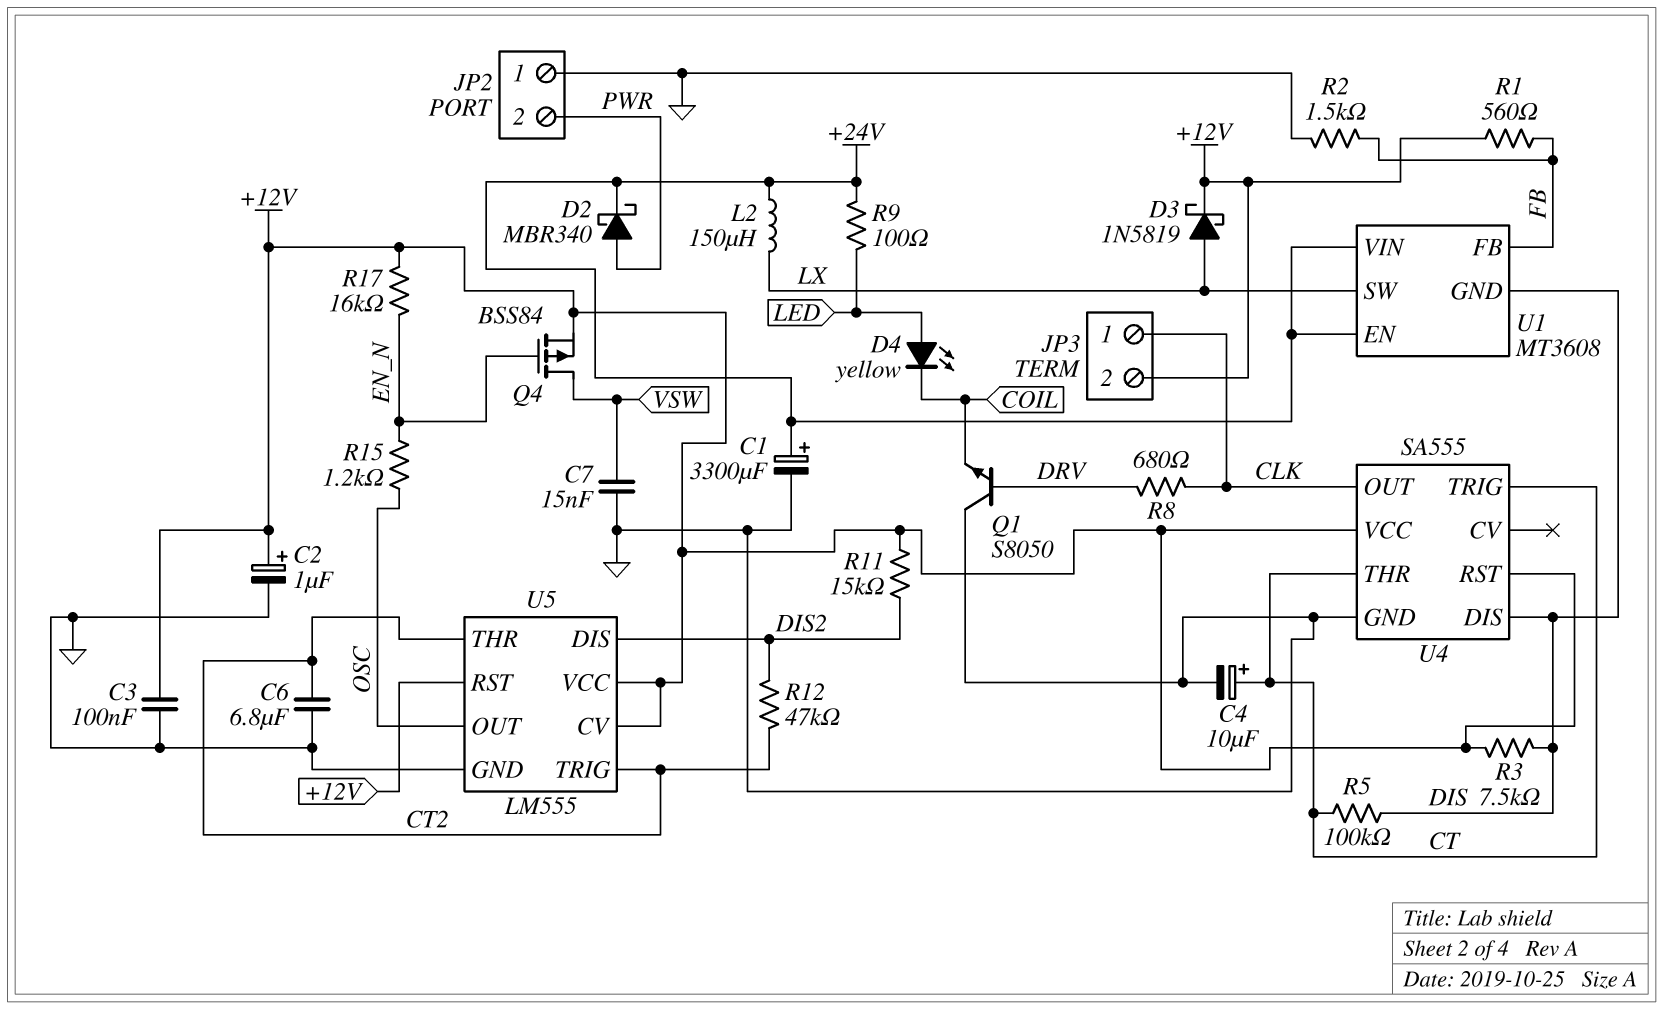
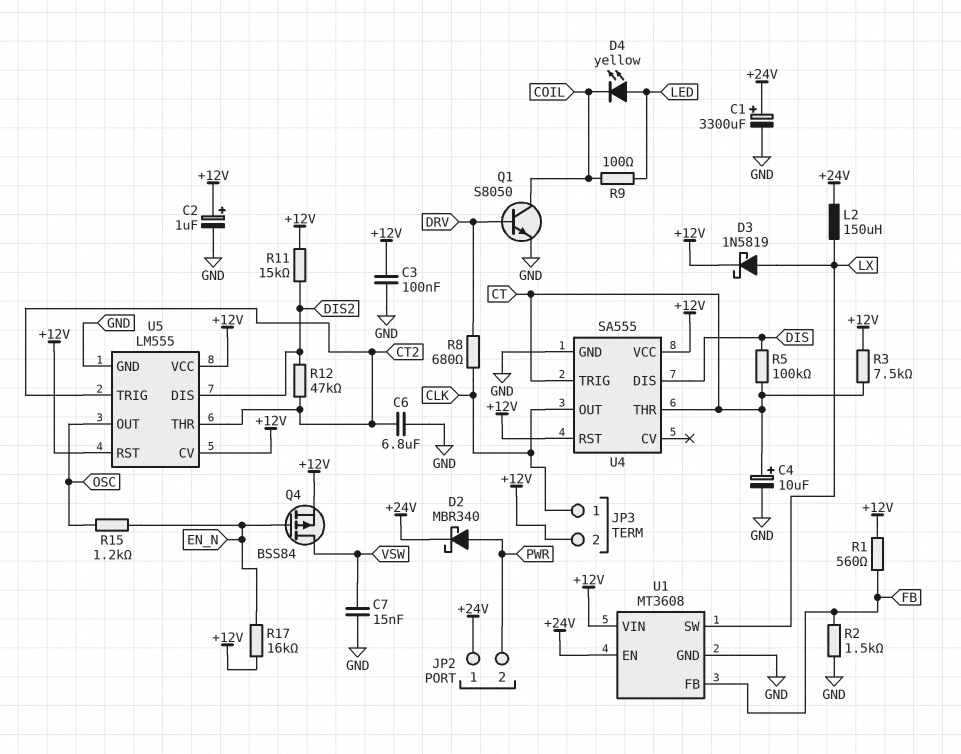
JP2 pin 1: GND -> +24V
Q1: NPN S8050 (B DRV, C GND, E COIL) -> NPN S8050 (B DRV, C COIL, E GND)
R3: 7.5k (+12V, DIS) -> 7.5k (+12V, CT)
R9: 100 (+24V, LED) -> 100 (COIL, LED)
U1 pin GND: DIS -> GND
U1 pin VIN: +24V -> +12V

